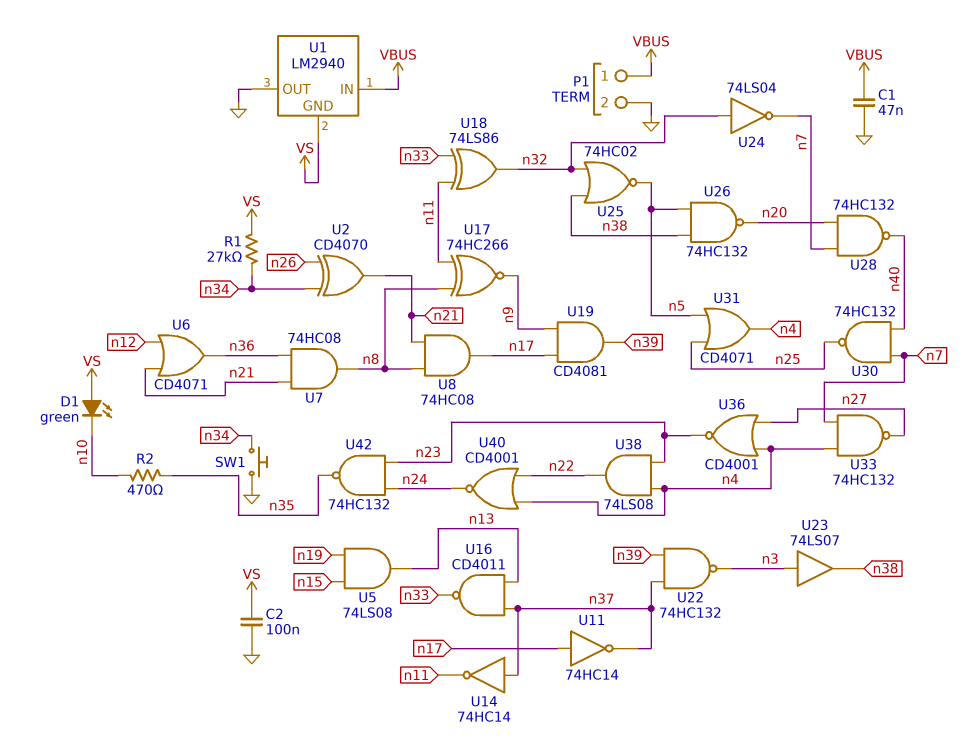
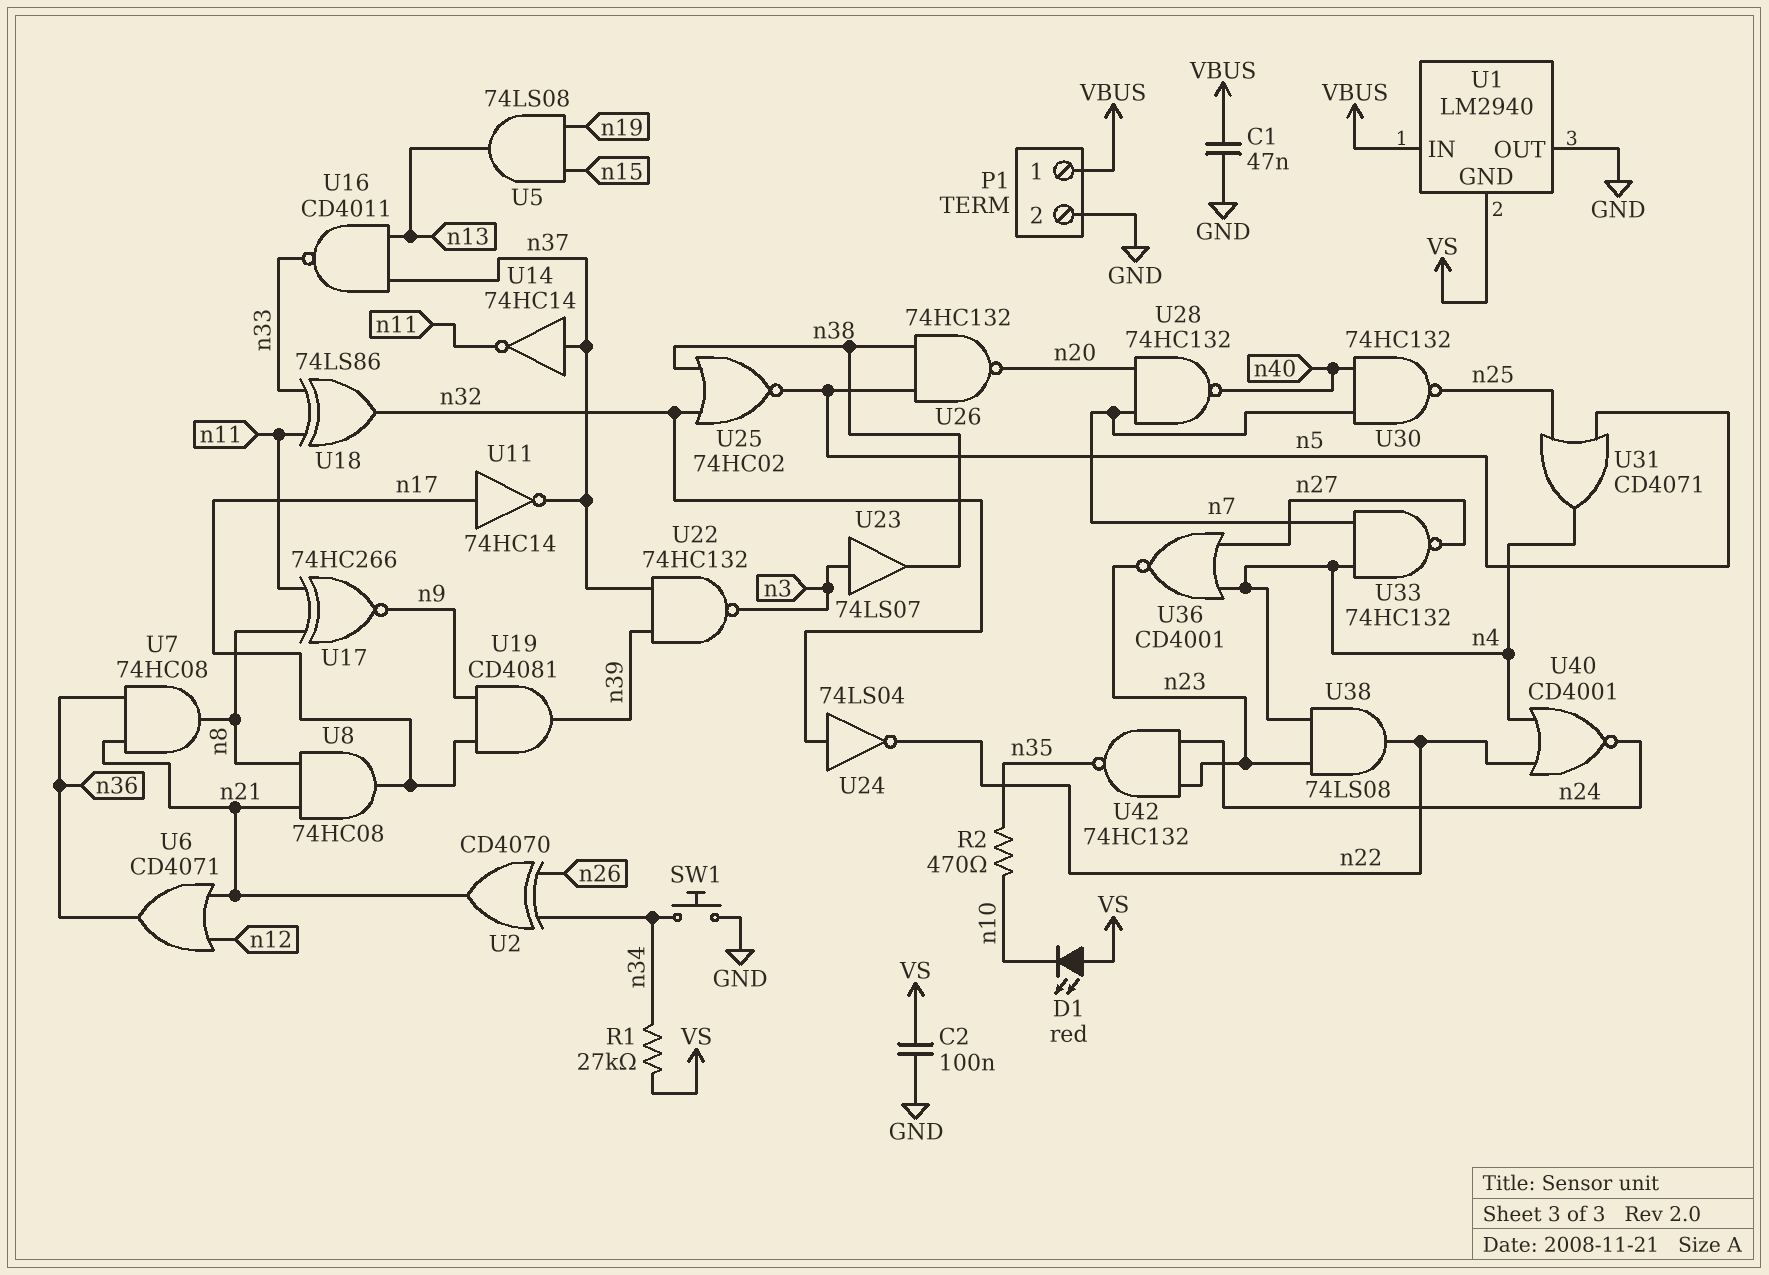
D1: LED green (A VS, K n10) -> LED red (A VS, K n10)
U24: NOT 74LS04 (in n32, out n7) -> NOT 74LS04 (in n32, out n22)

